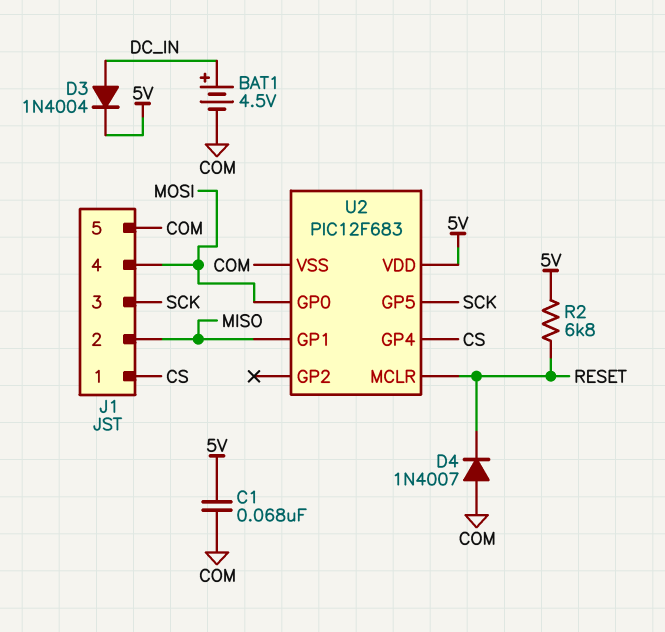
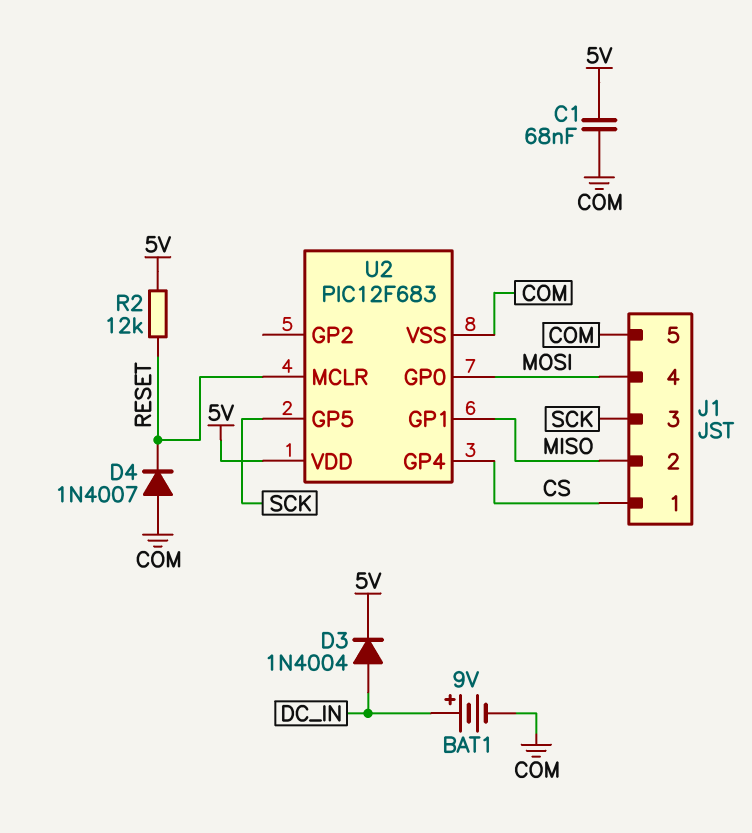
BAT1: 4.5V (plus DC_IN, minus COM) -> 9V (plus DC_IN, minus COM)
R2: 6.8k (5V, RESET) -> 12k (5V, RESET)

